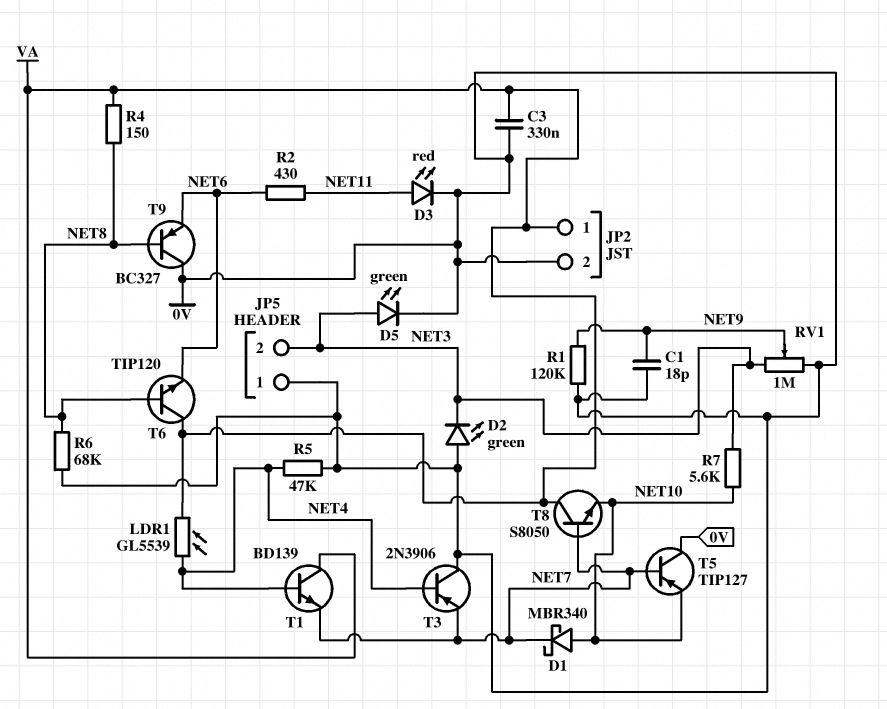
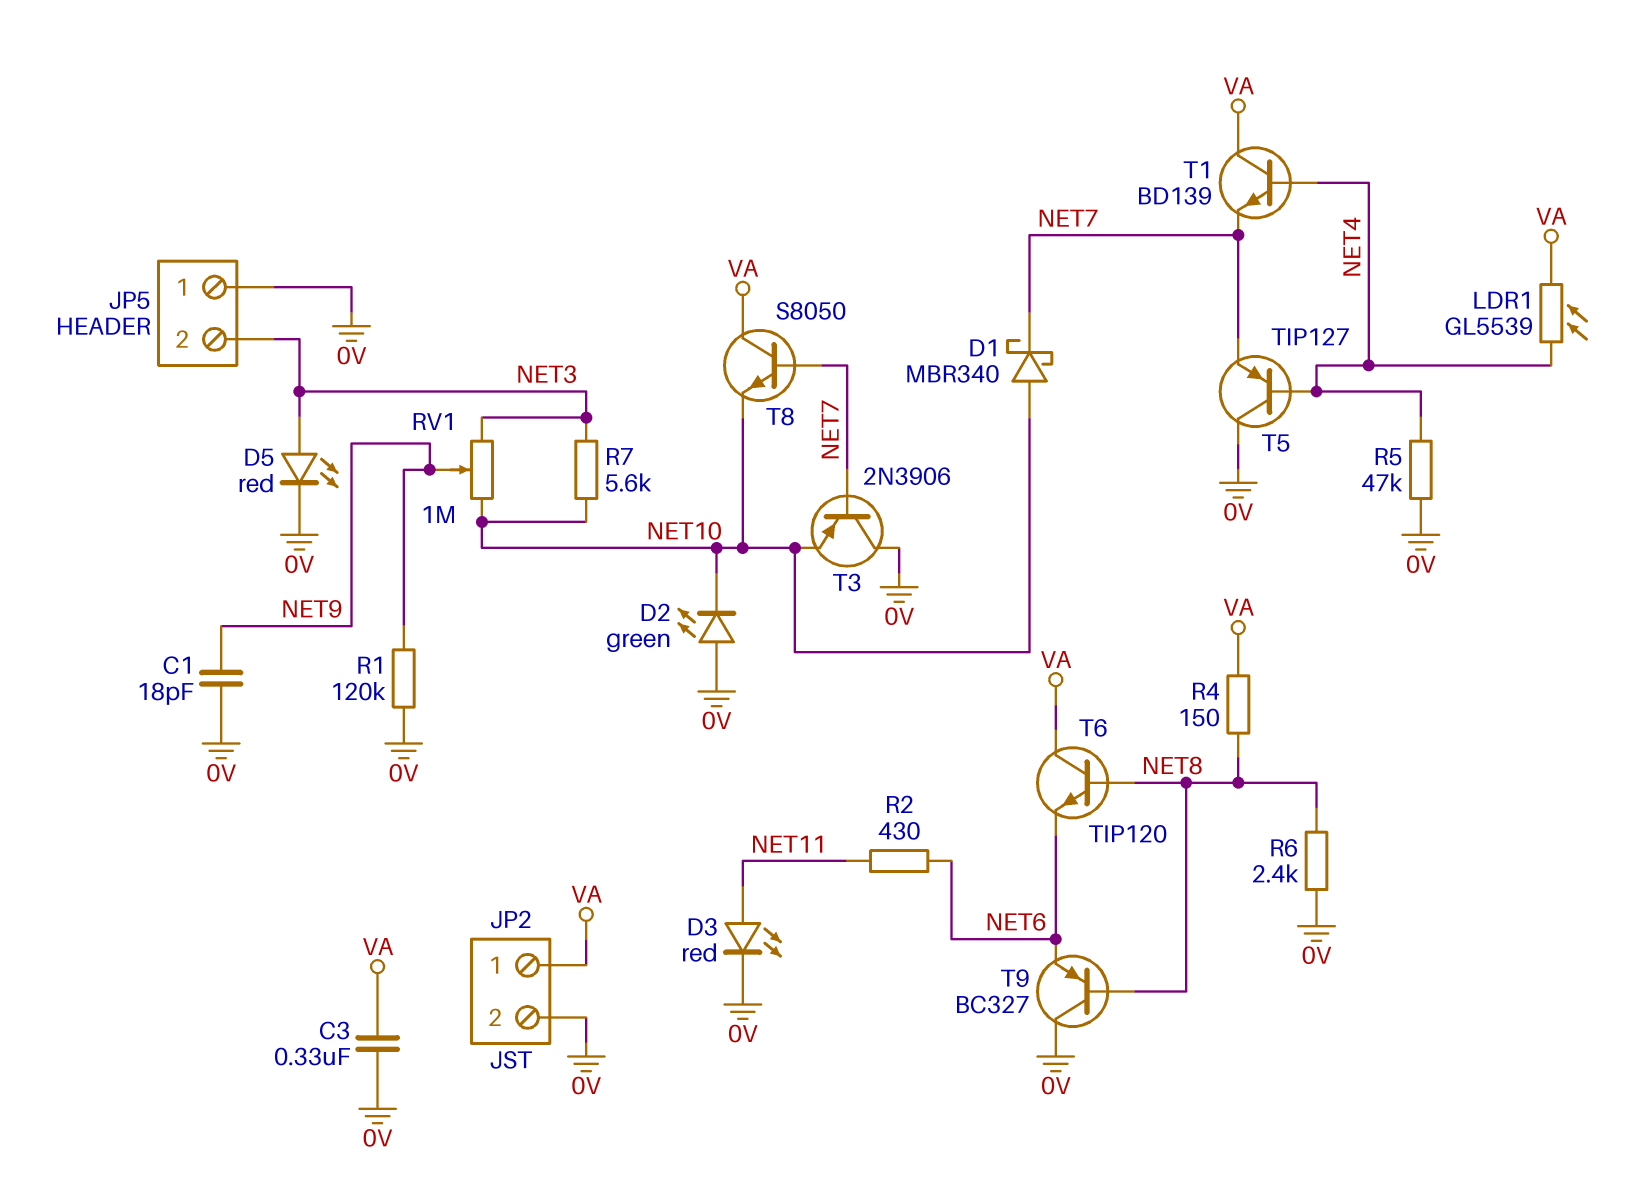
D2: LED green (A 0V, K NET3) -> LED green (A 0V, K NET10)
D5: LED green (A NET3, K 0V) -> LED red (A NET3, K 0V)
R6: 68k (0V, NET8) -> 2.4k (0V, NET8)
RV1: 1M (0V, NET3, wiper NET9) -> 1M (NET3, NET10, wiper NET9)
T3: PNP 2N3906 (B NET4, C 0V, E NET7) -> PNP 2N3906 (B NET7, C 0V, E NET10)
T5: PNP TIP127 (B NET7, C 0V, E NET10) -> PNP TIP127 (B NET4, C 0V, E NET7)

